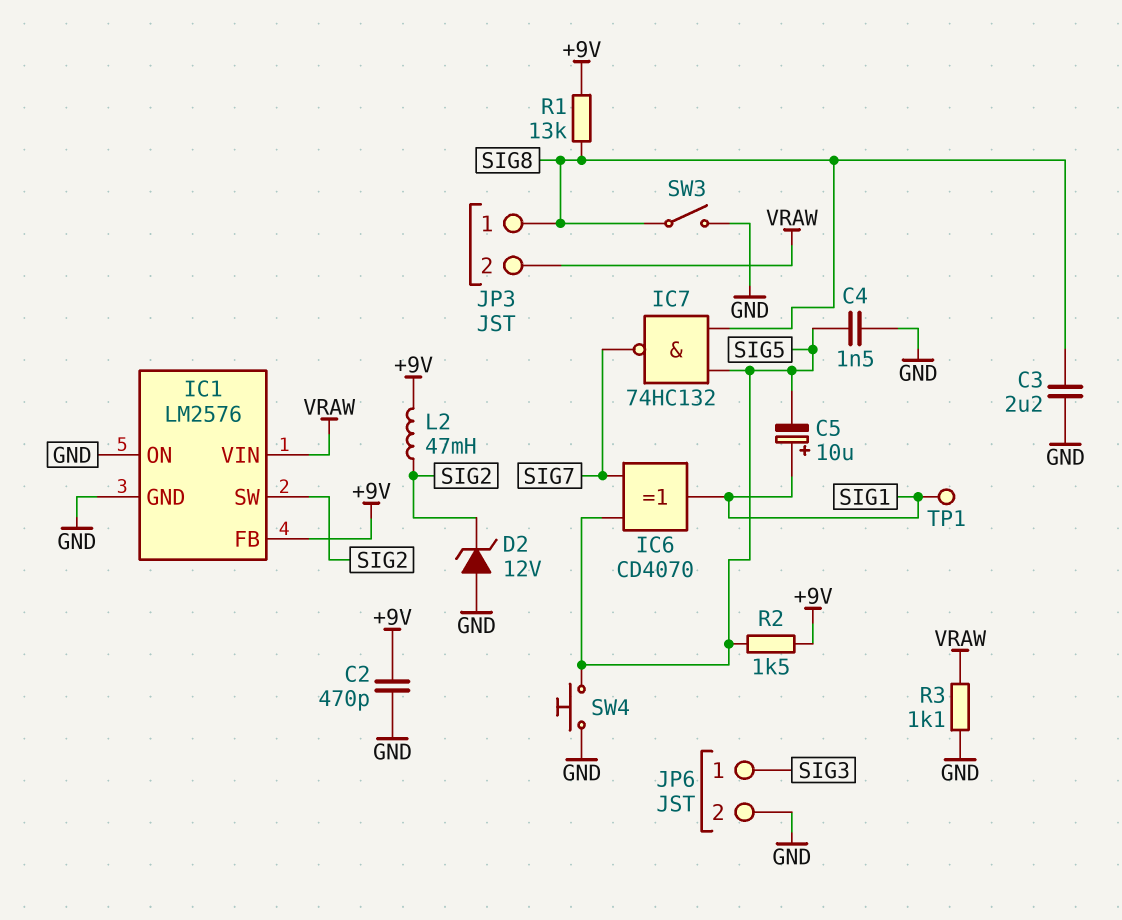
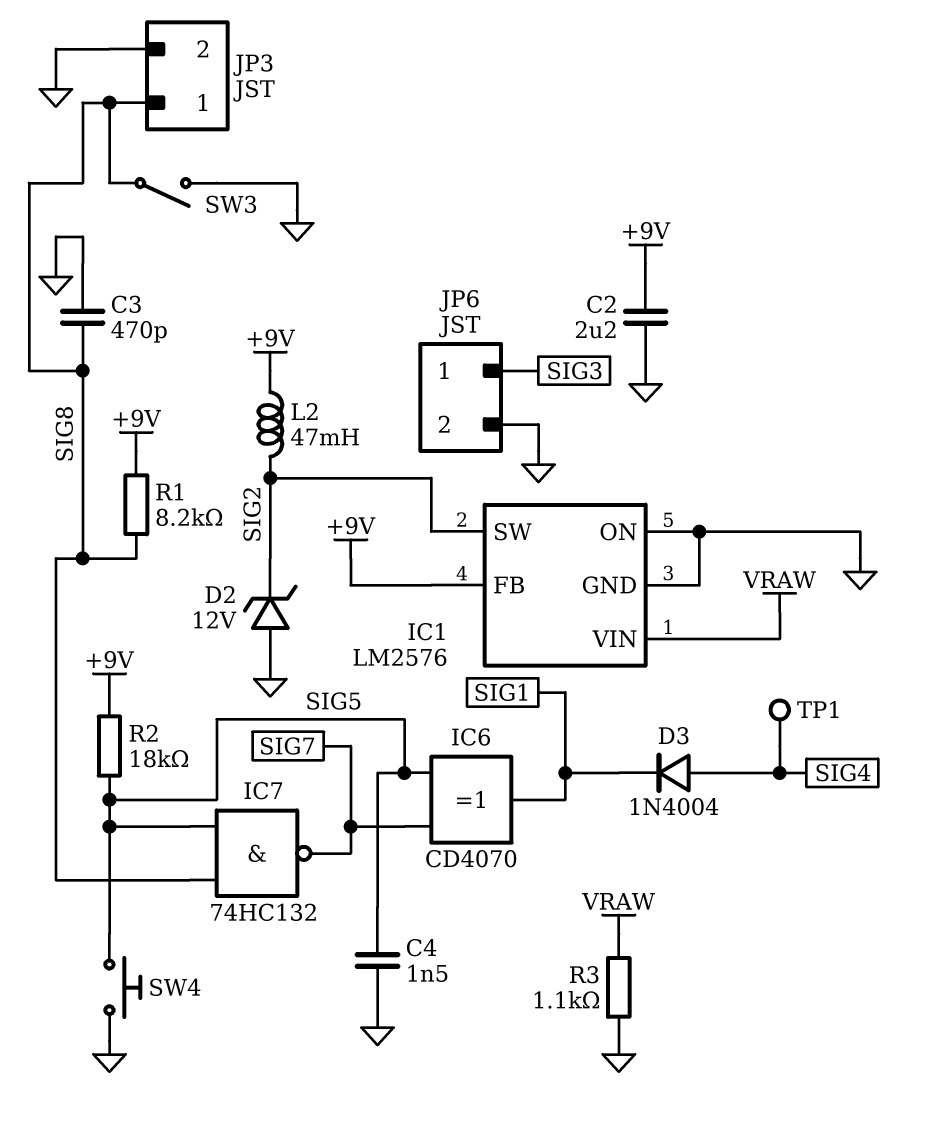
C2: 470pF (+9V, GND) -> 2.2uF (+9V, GND)
C3: 2.2uF (GND, SIG8) -> 470pF (GND, SIG8)
C5: 10uF (plus SIG1, minus SIG5) -> none
D3: none -> diode 1N4004 (A SIG4, K SIG1)
JP3 pin 2: VRAW -> GND
R1: 13k (+9V, SIG8) -> 8.2k (+9V, SIG8)
R2: 1.5k (+9V, SIG5) -> 18k (+9V, SIG5)
TP1: test point (SIG1) -> test point (SIG4)

